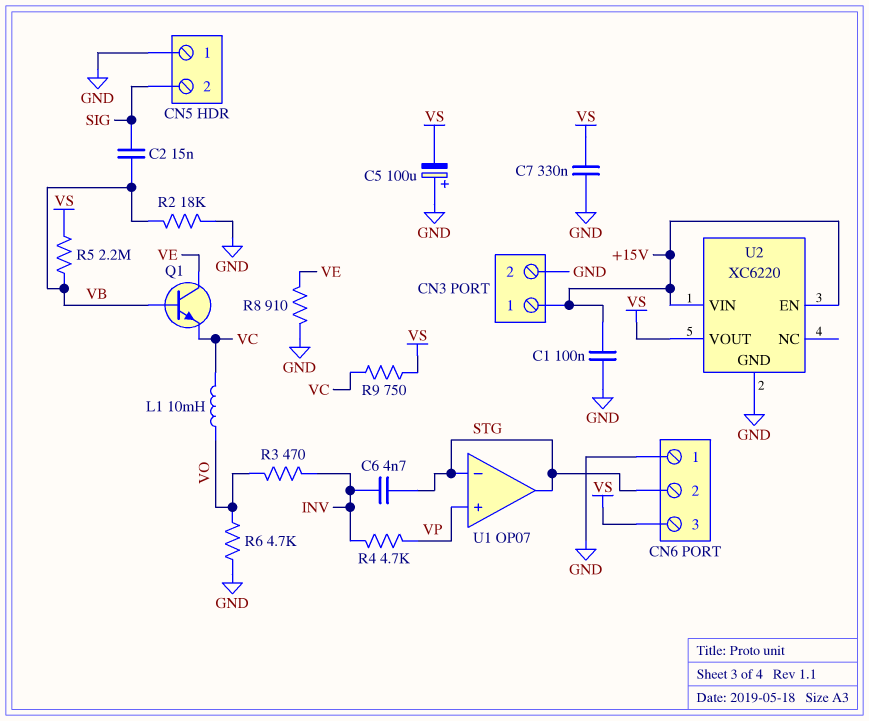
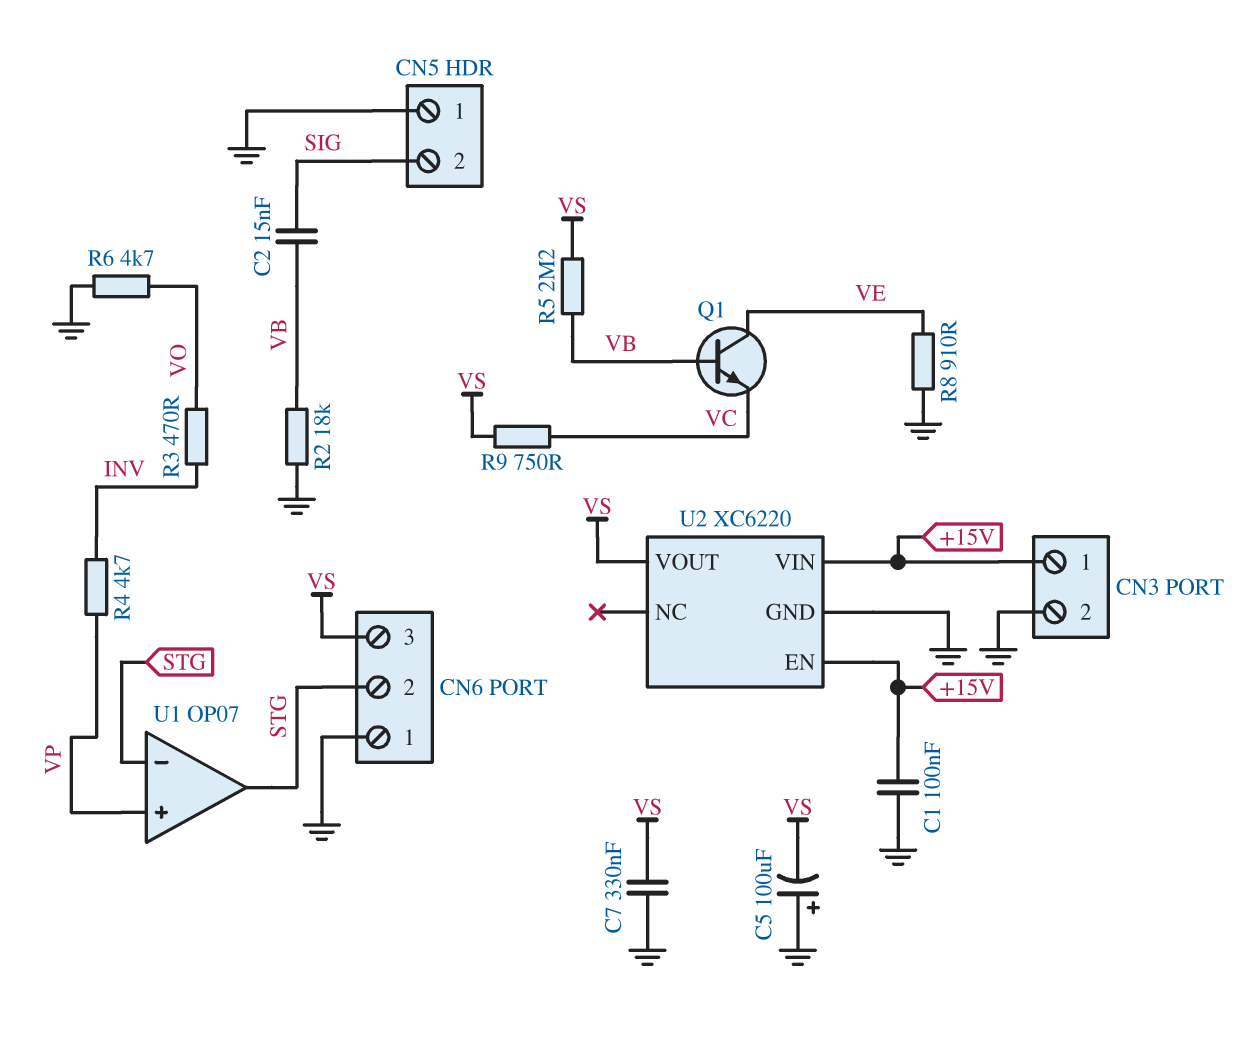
C6: 4.7nF (INV, STG) -> none
L1: 10mH (VC, VO) -> none

